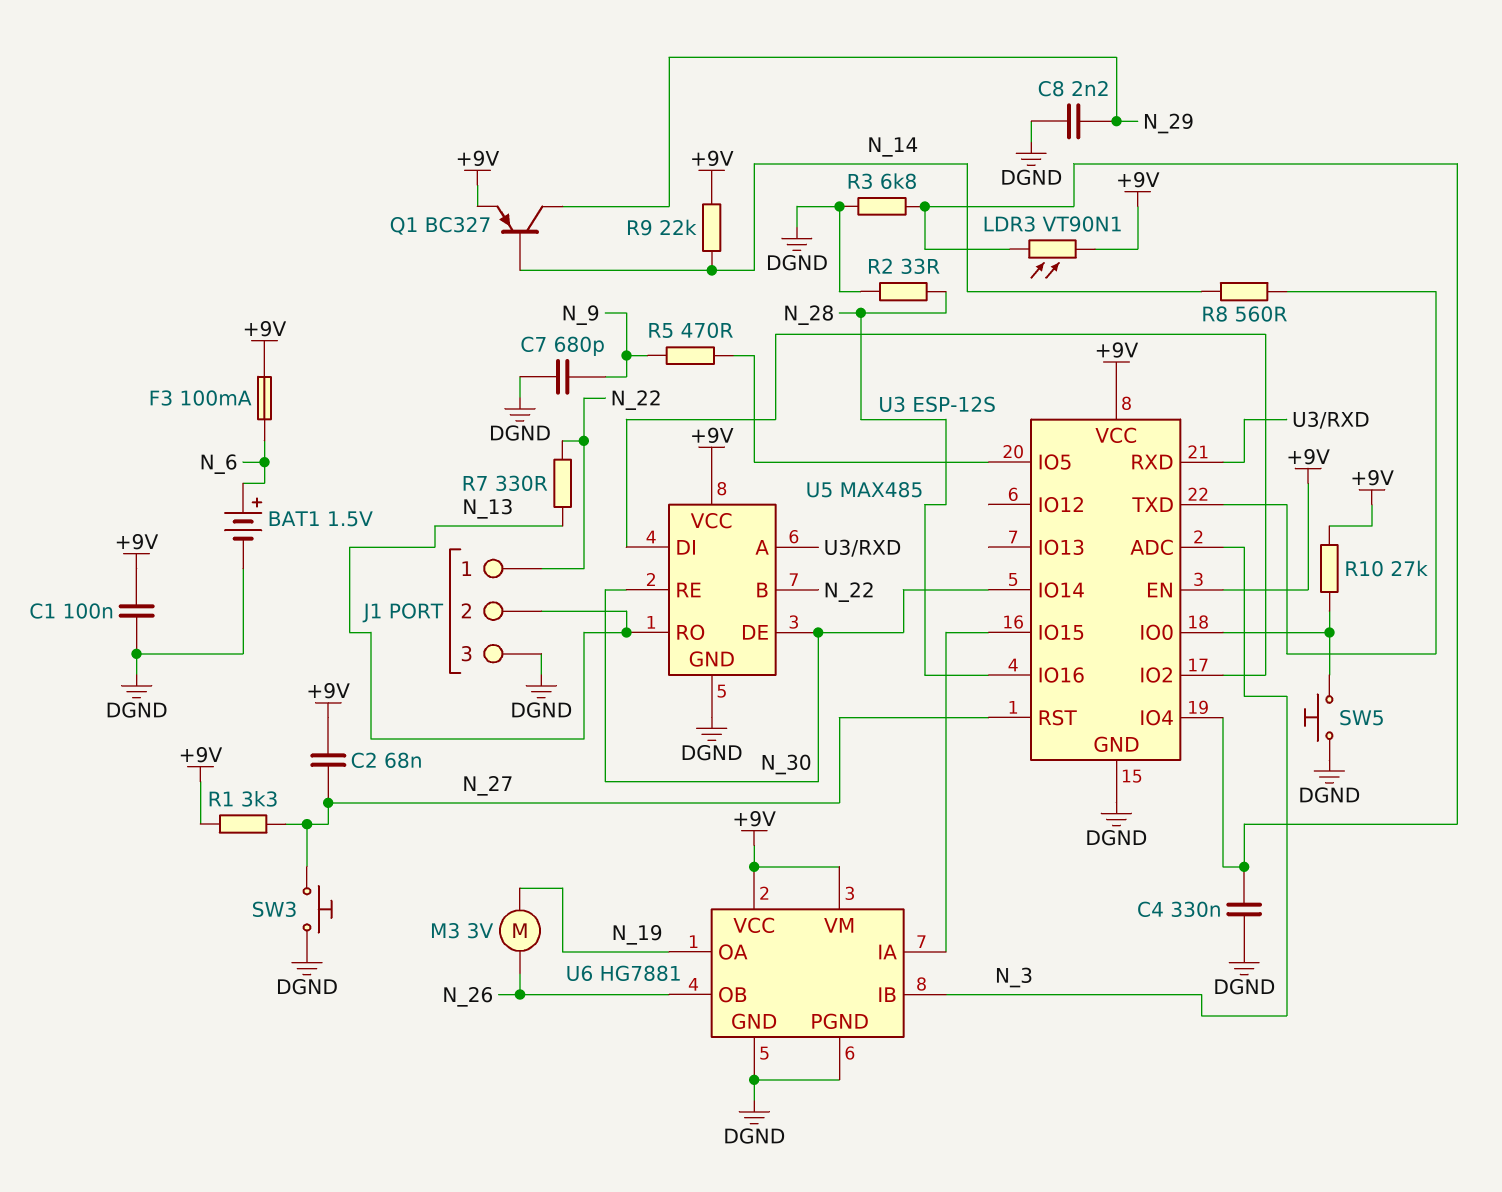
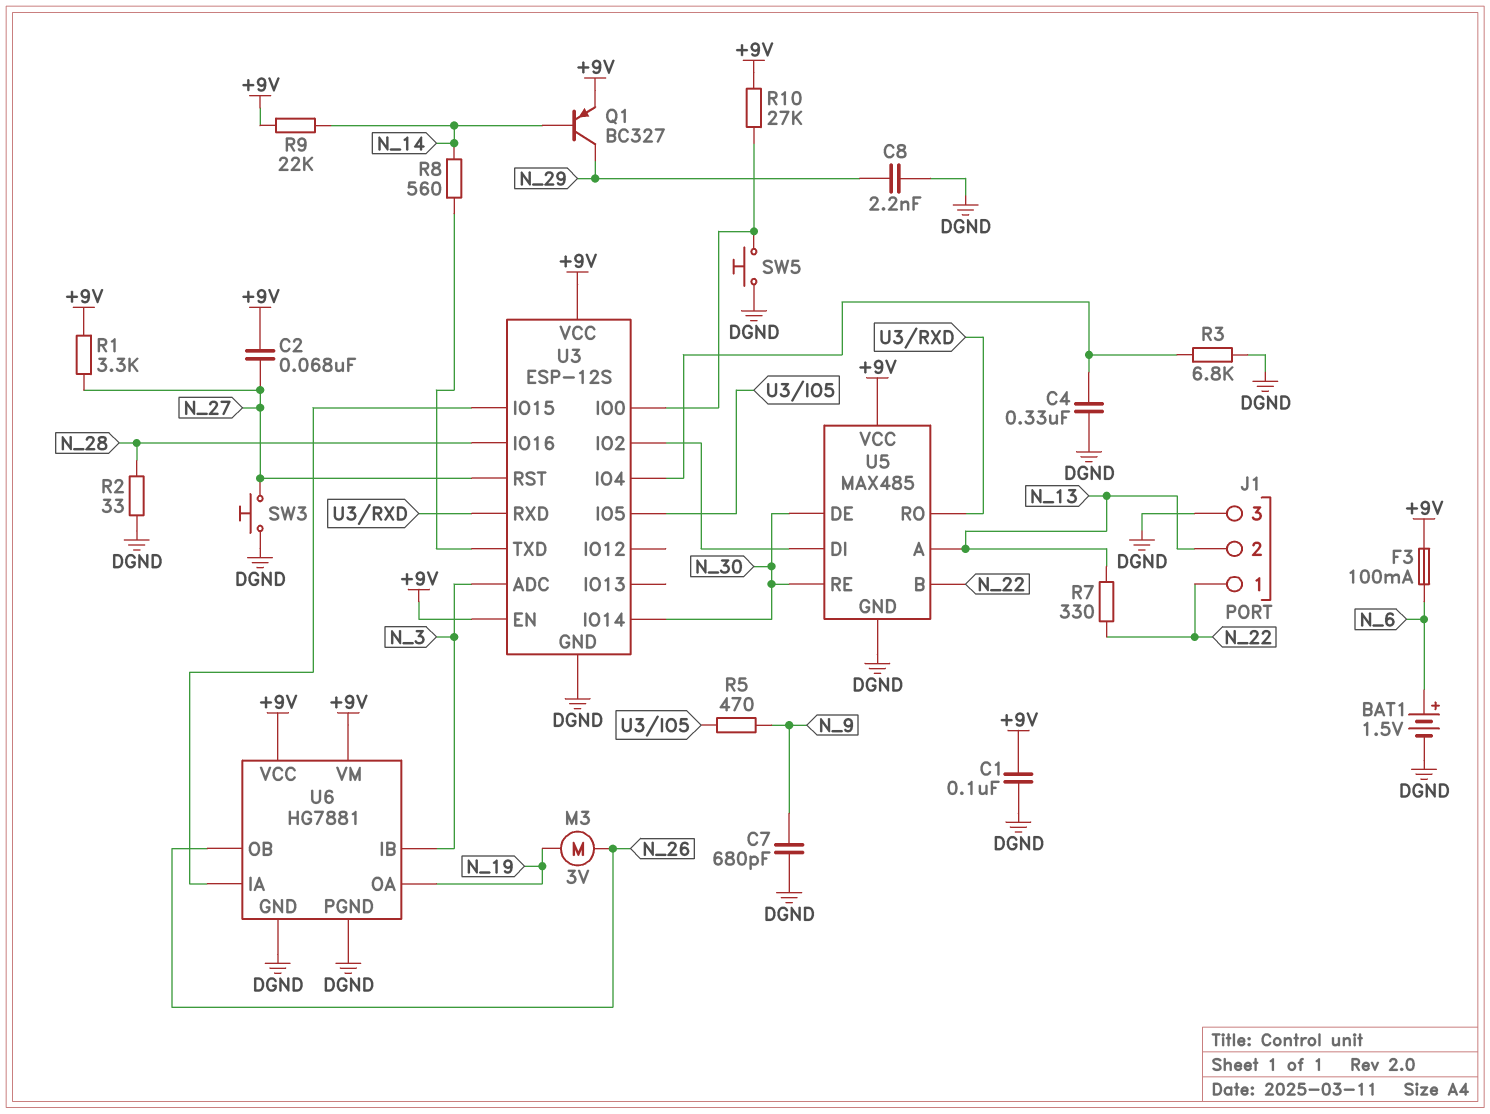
LDR3: VT90N1 (+9V, U3/IO4) -> none
U5 pin A: U3/RXD -> N_13
U5 pin RO: N_13 -> U3/RXD

